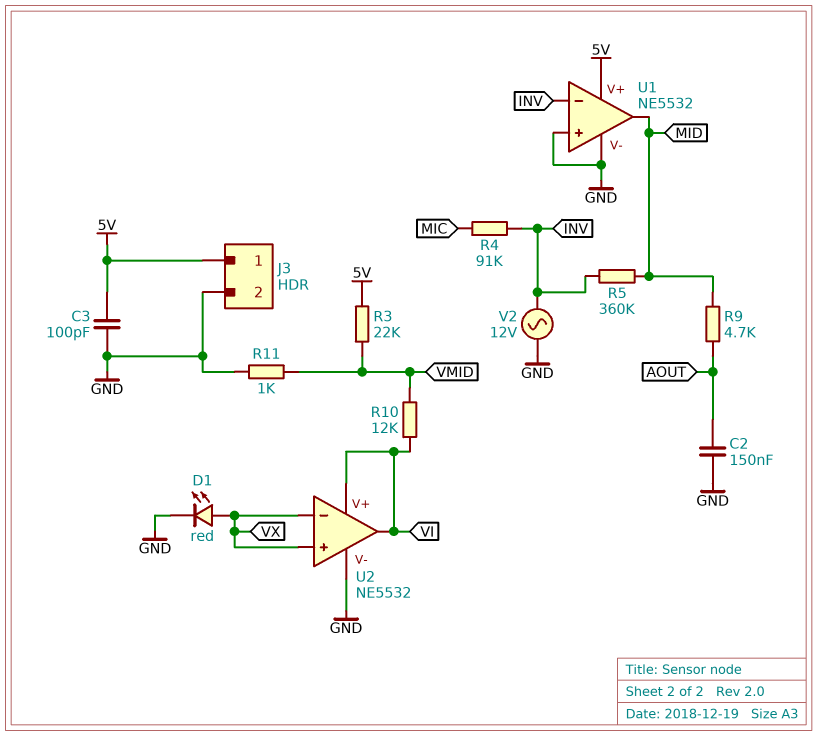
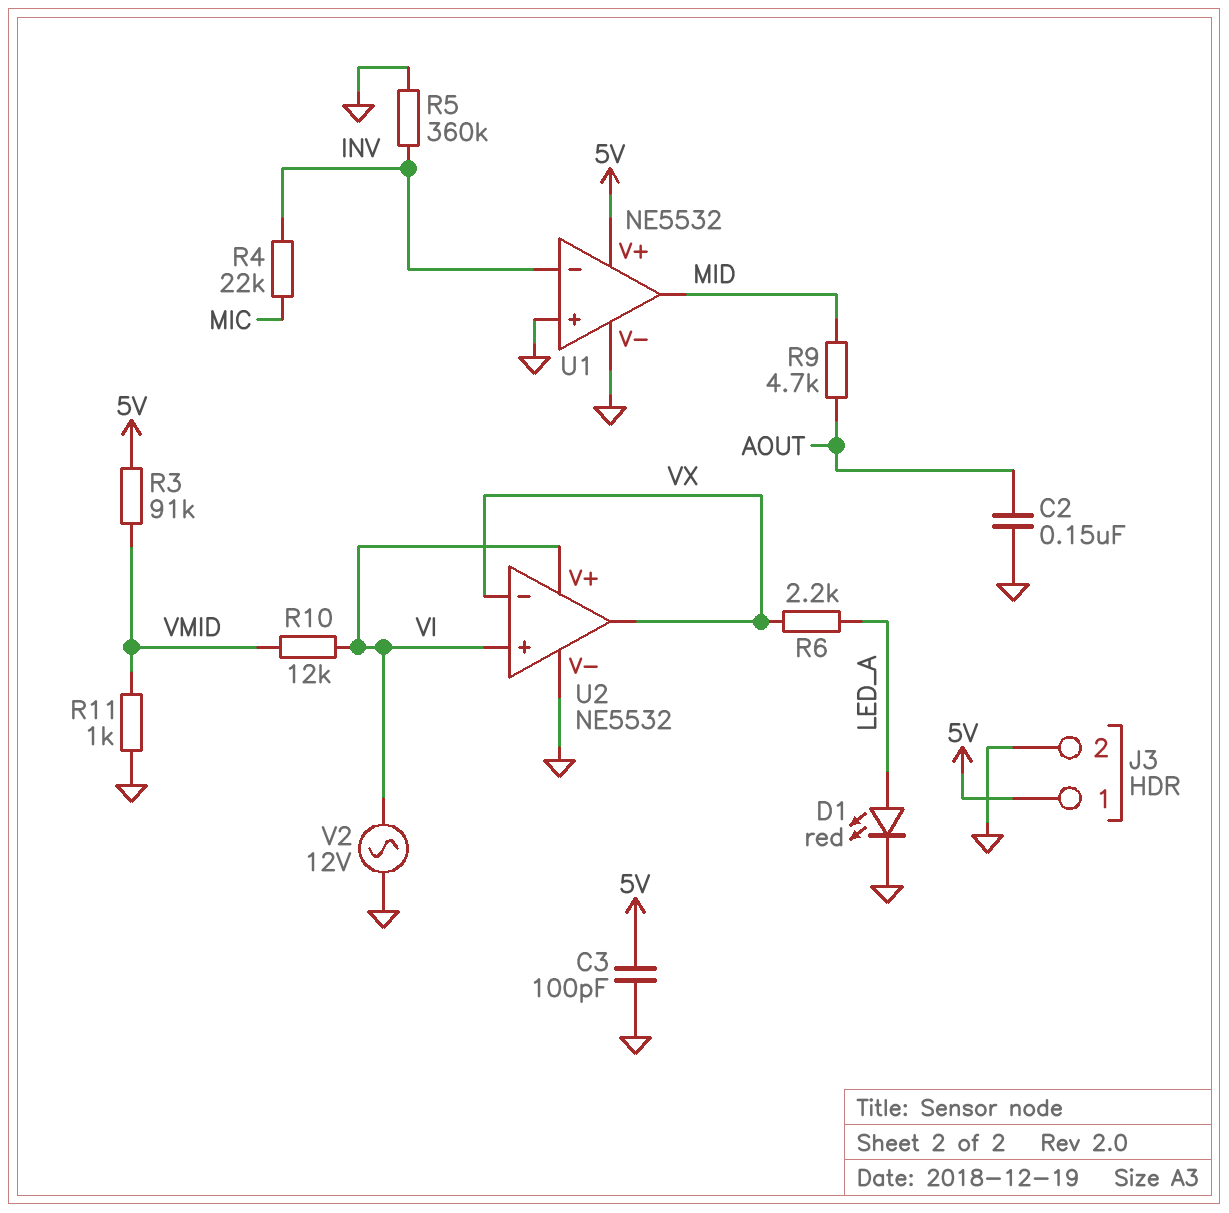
D1: LED red (A VX, K GND) -> LED red (A LED_A, K GND)
R3: 22k (5V, VMID) -> 91k (5V, VMID)
R4: 91k (INV, MIC) -> 22k (INV, MIC)
R5: 360k (INV, MID) -> 360k (GND, INV)
R6: none -> 2.2k (LED_A, VX)
U2 pin in+: VX -> VI
U2 pin out: VI -> VX
V2: AC 12V (GND, INV) -> AC 12V (GND, VI)

